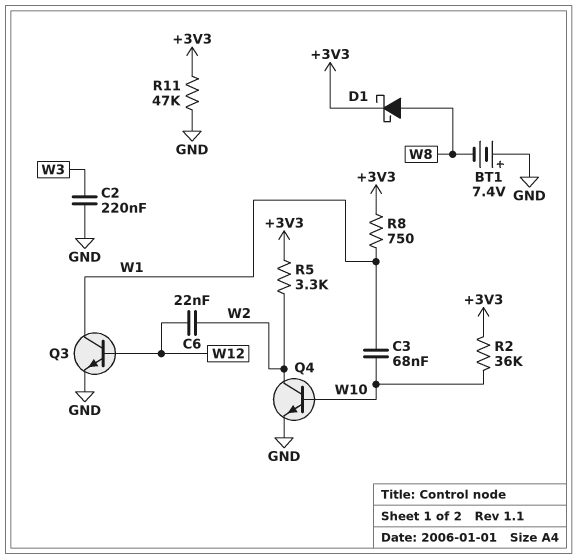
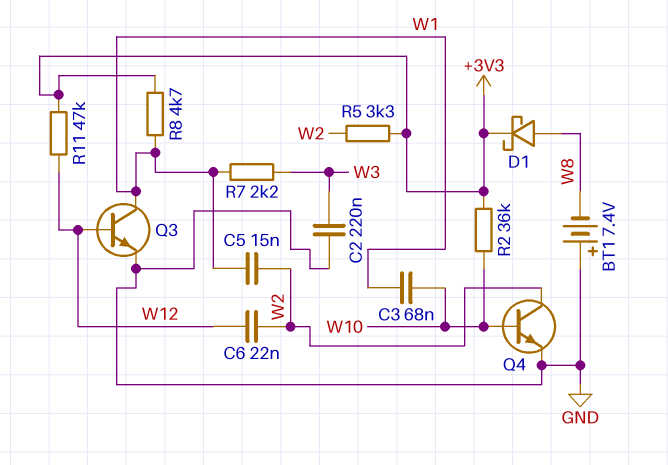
C5: none -> 15nF (W1, W2)
R7: none -> 2.2k (W1, W3)
R8: 750 (+3V3, W1) -> 4.7k (+3V3, W1)
R11: 47k (+3V3, GND) -> 47k (+3V3, W12)

